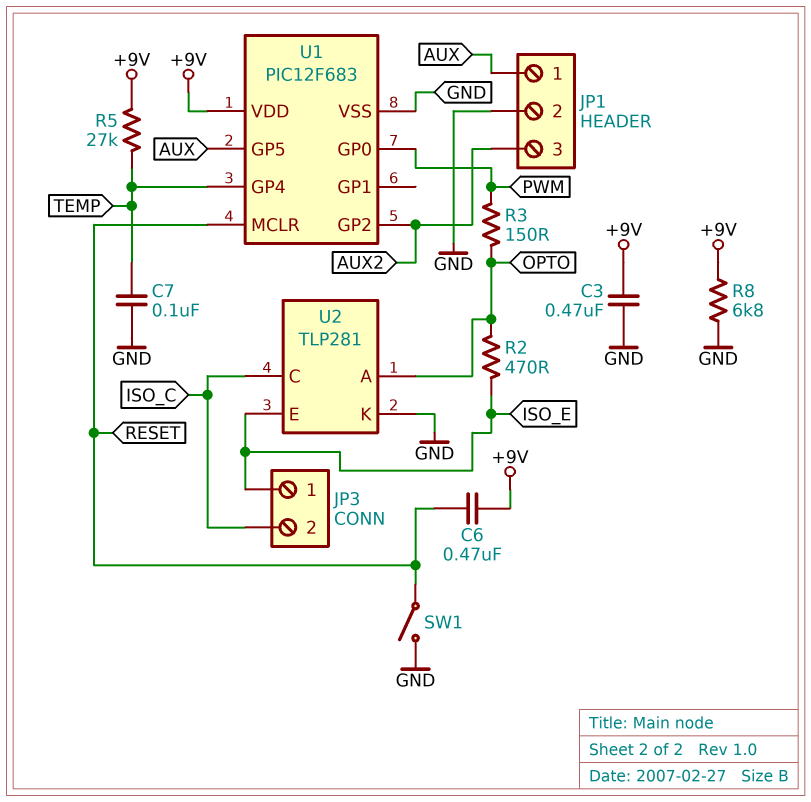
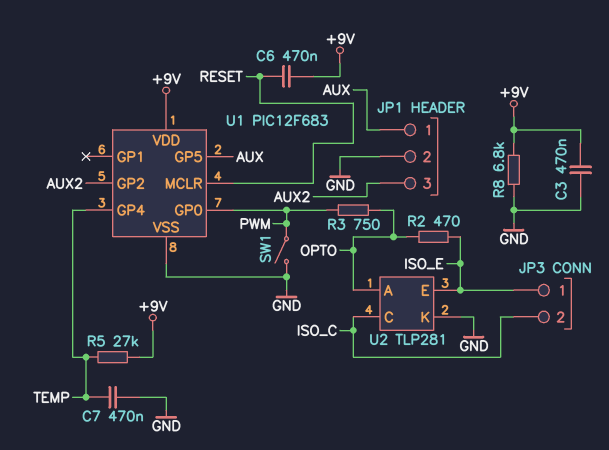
C7: 100nF (GND, TEMP) -> 470nF (GND, TEMP)
R3: 150 (OPTO, PWM) -> 750 (OPTO, PWM)
SW1: switch (GND, RESET) -> switch (GND, PWM)

